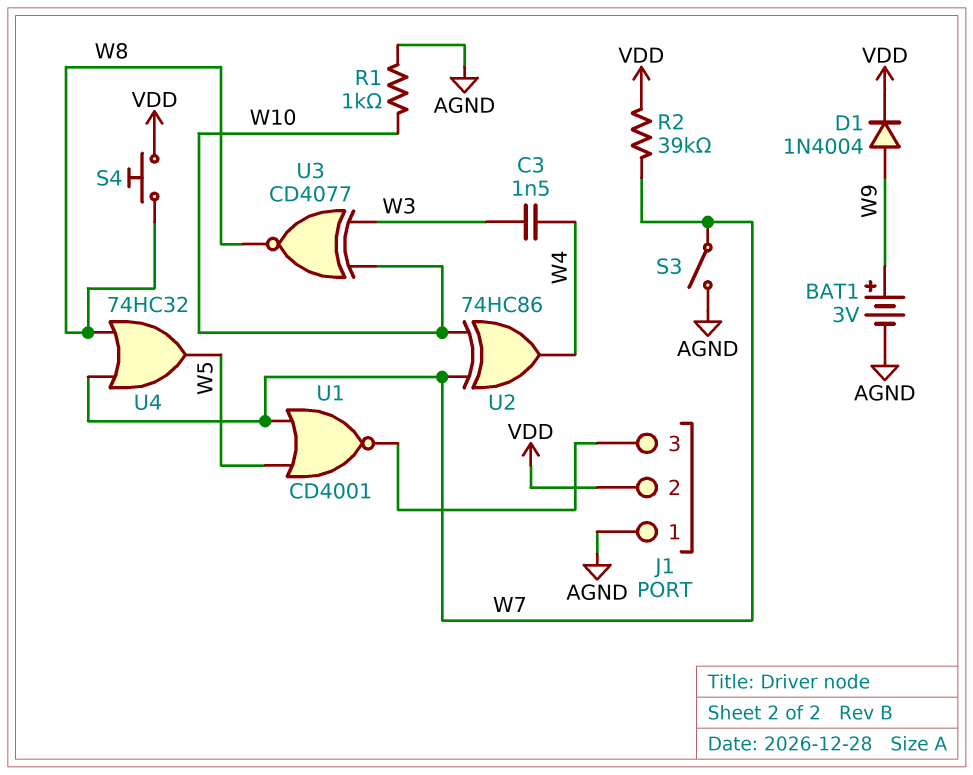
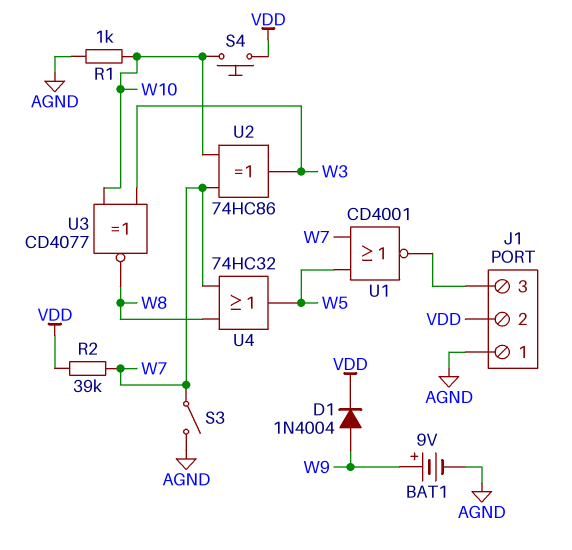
BAT1: 3V (plus W9, minus AGND) -> 9V (plus W9, minus AGND)
C3: 1.5nF (W3, W4) -> none
S4: button (VDD, W8) -> button (VDD, W10)
U2: XOR 74HC86 (in W7, in W10, out W4) -> XOR 74HC86 (in W7, in W10, out W3)

